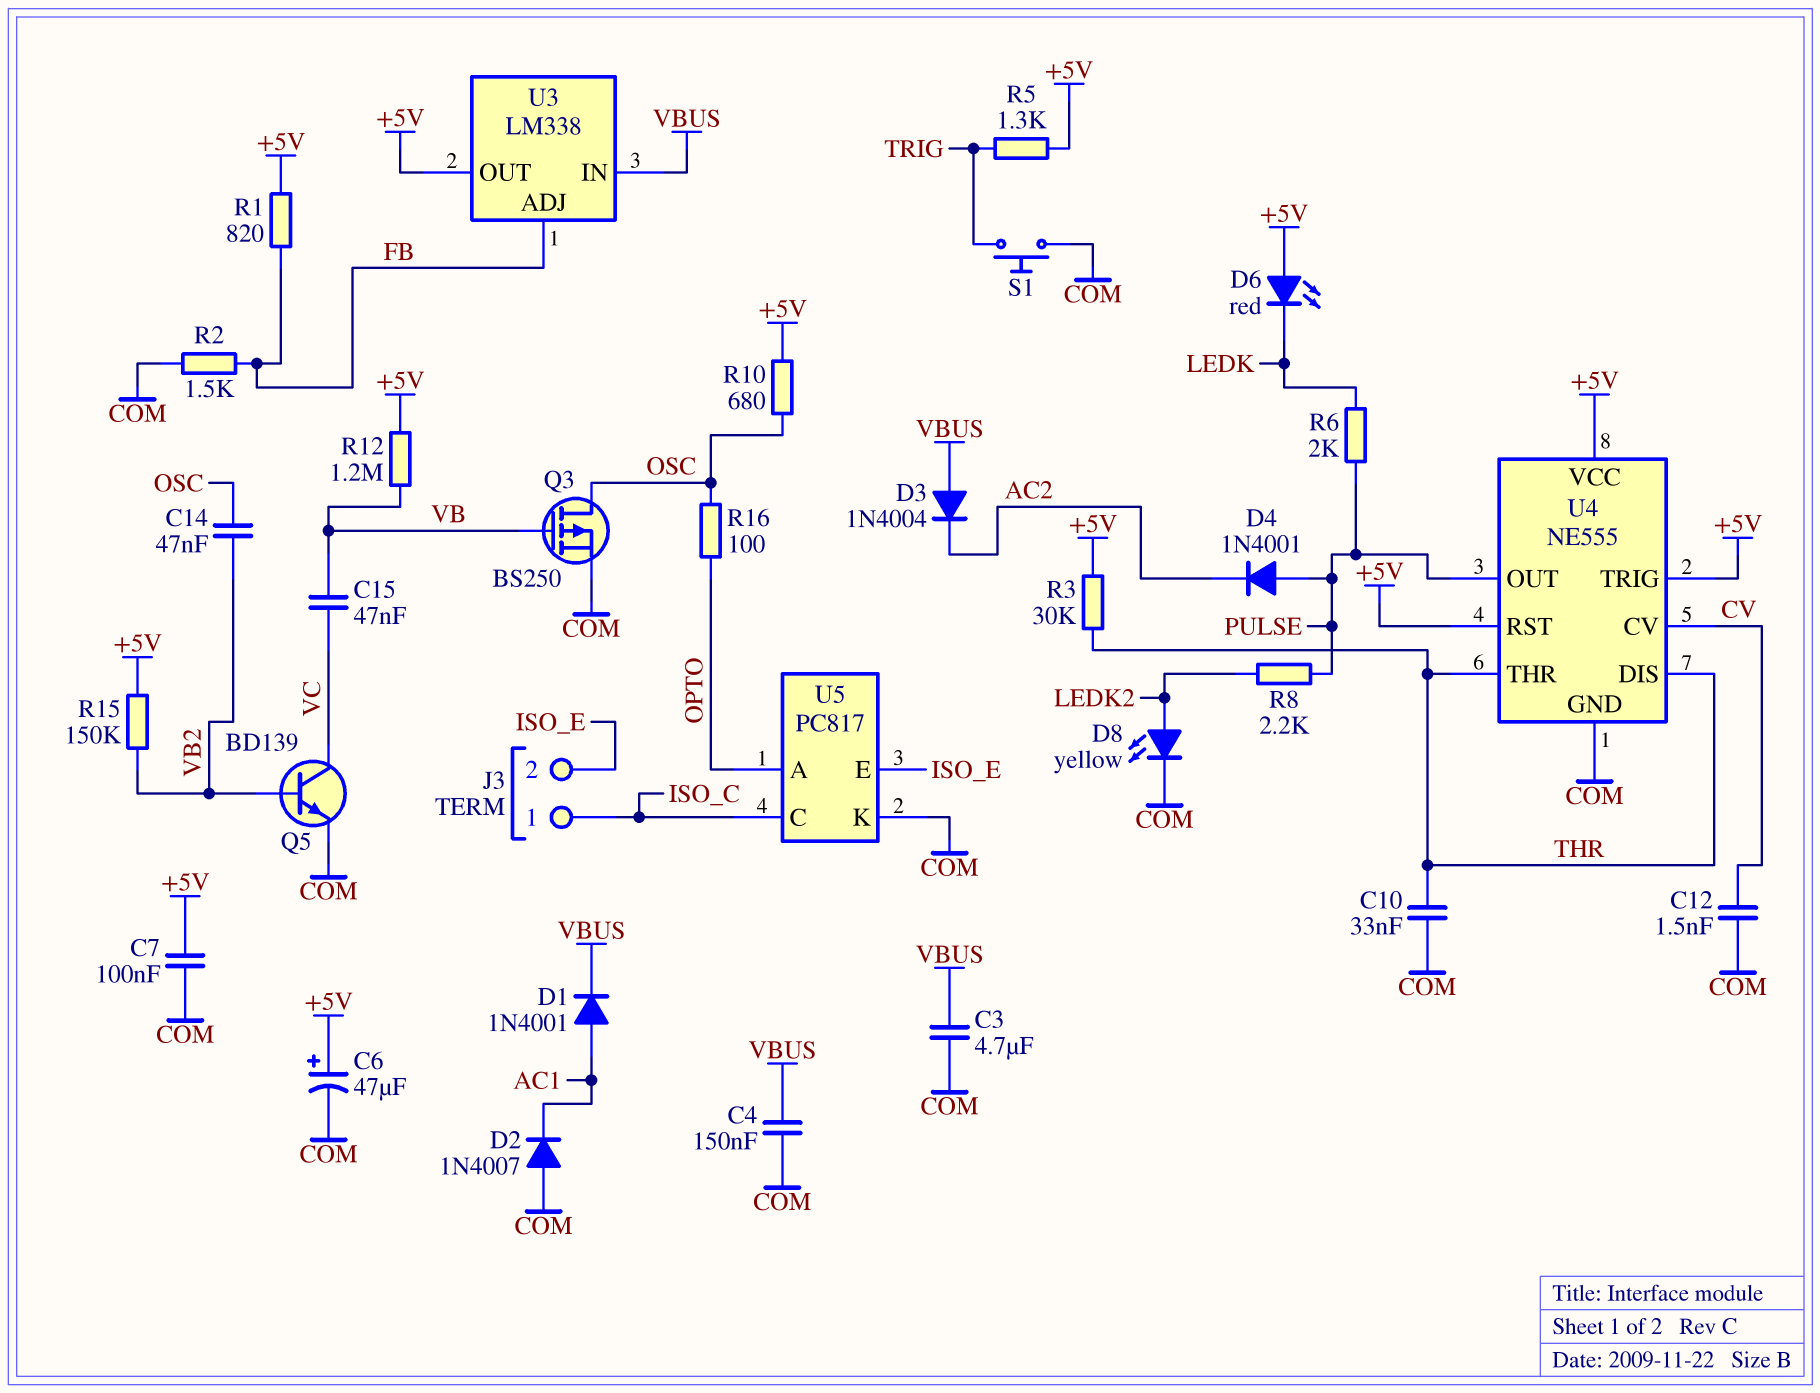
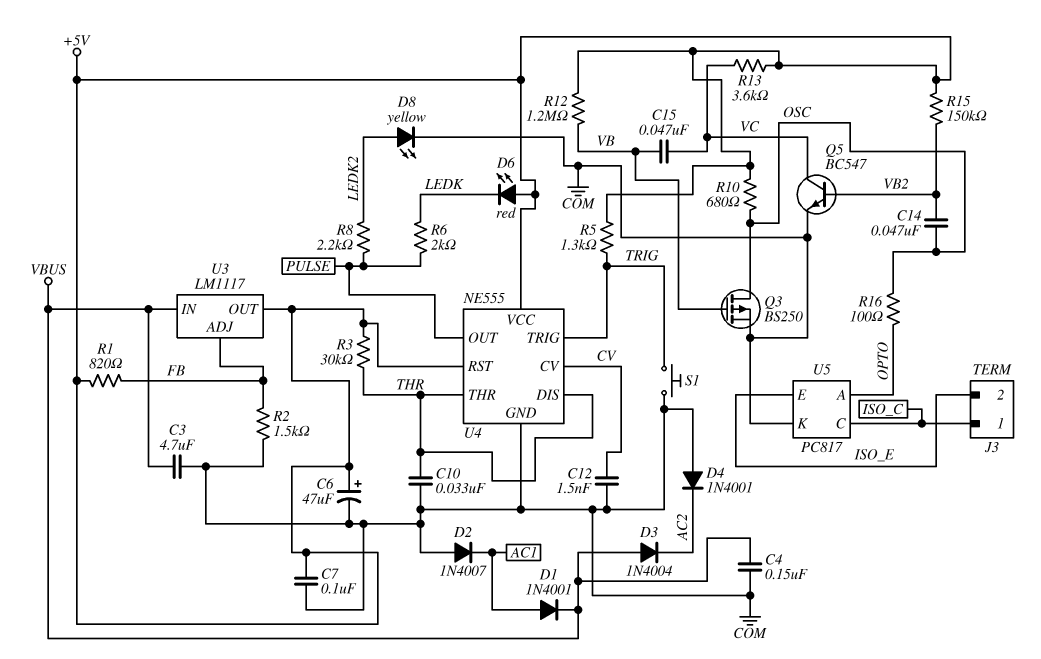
D4: diode 1N4001 (A PULSE, K AC2) -> diode 1N4001 (A COM, K AC2)
Q5: NPN BD139 (B VB2, C VC, E COM) -> NPN BC547 (B VB2, C VC, E COM)
R13: none -> 3.6k (+5V, VC)
U3: LM338 -> LM1117
U4 pin TRIG: +5V -> TRIG

